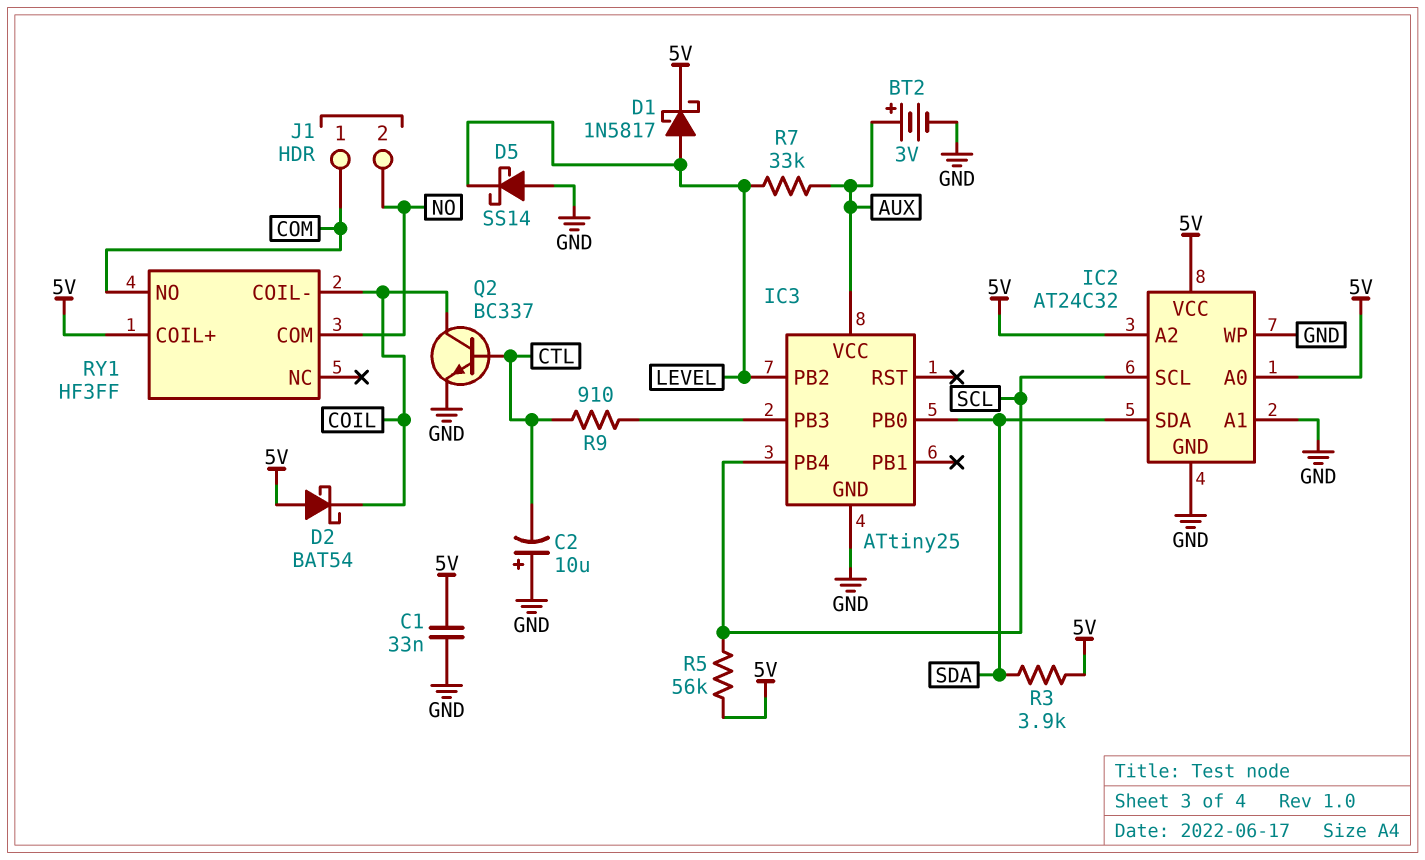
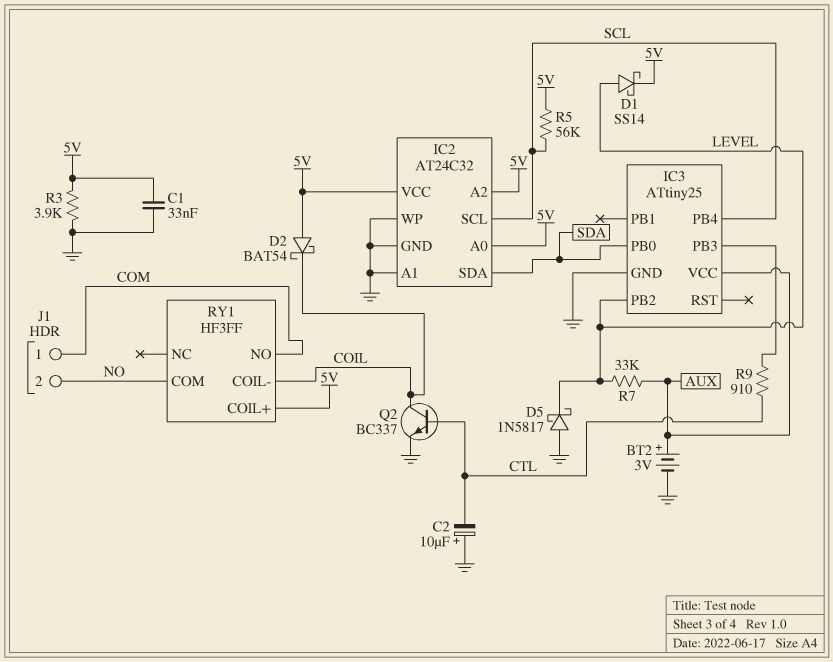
D1: schottky 1N5817 (A LEVEL, K 5V) -> schottky SS14 (A LEVEL, K 5V)
D5: schottky SS14 (A GND, K LEVEL) -> schottky 1N5817 (A GND, K LEVEL)
R3: 3.9k (5V, SDA) -> 3.9k (5V, GND)

